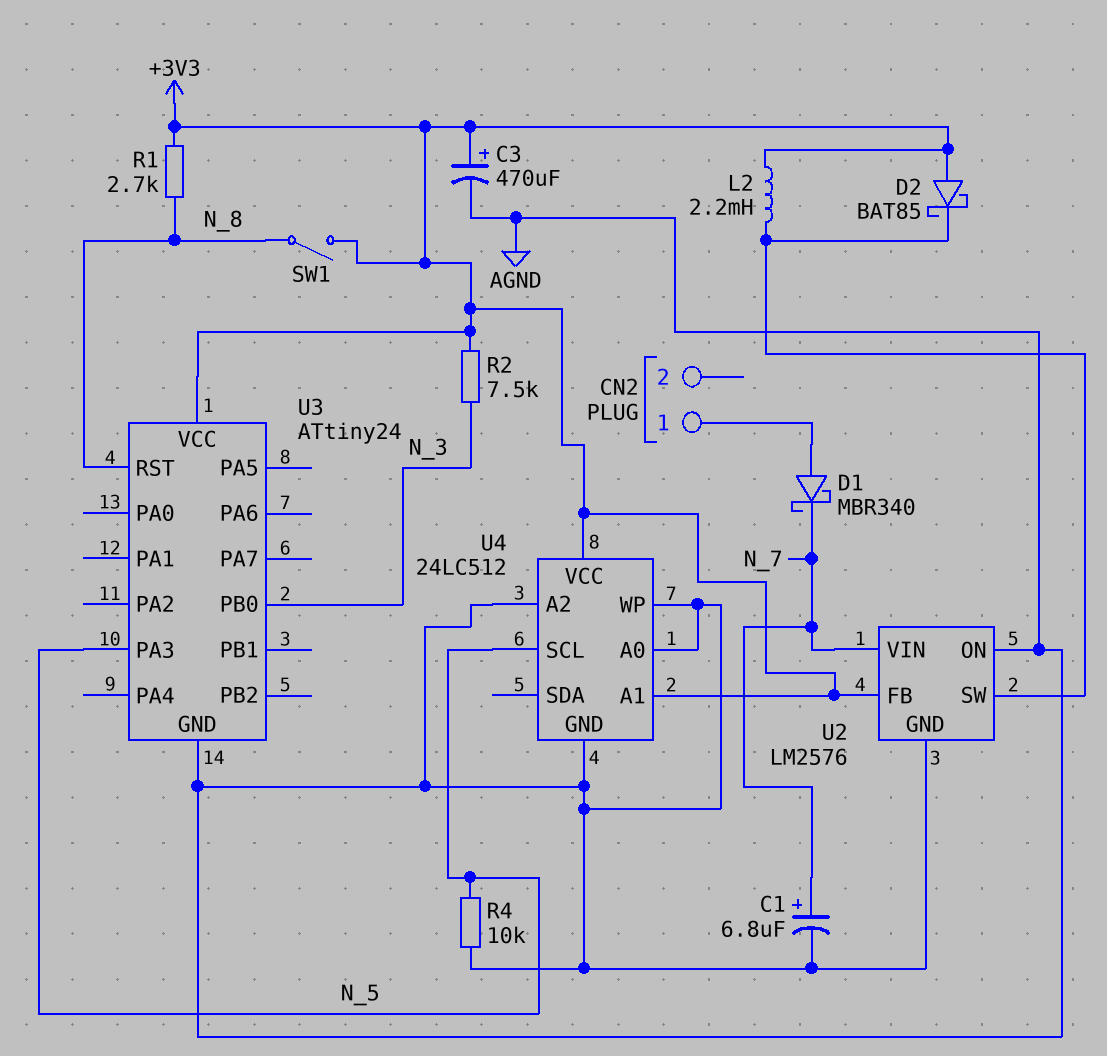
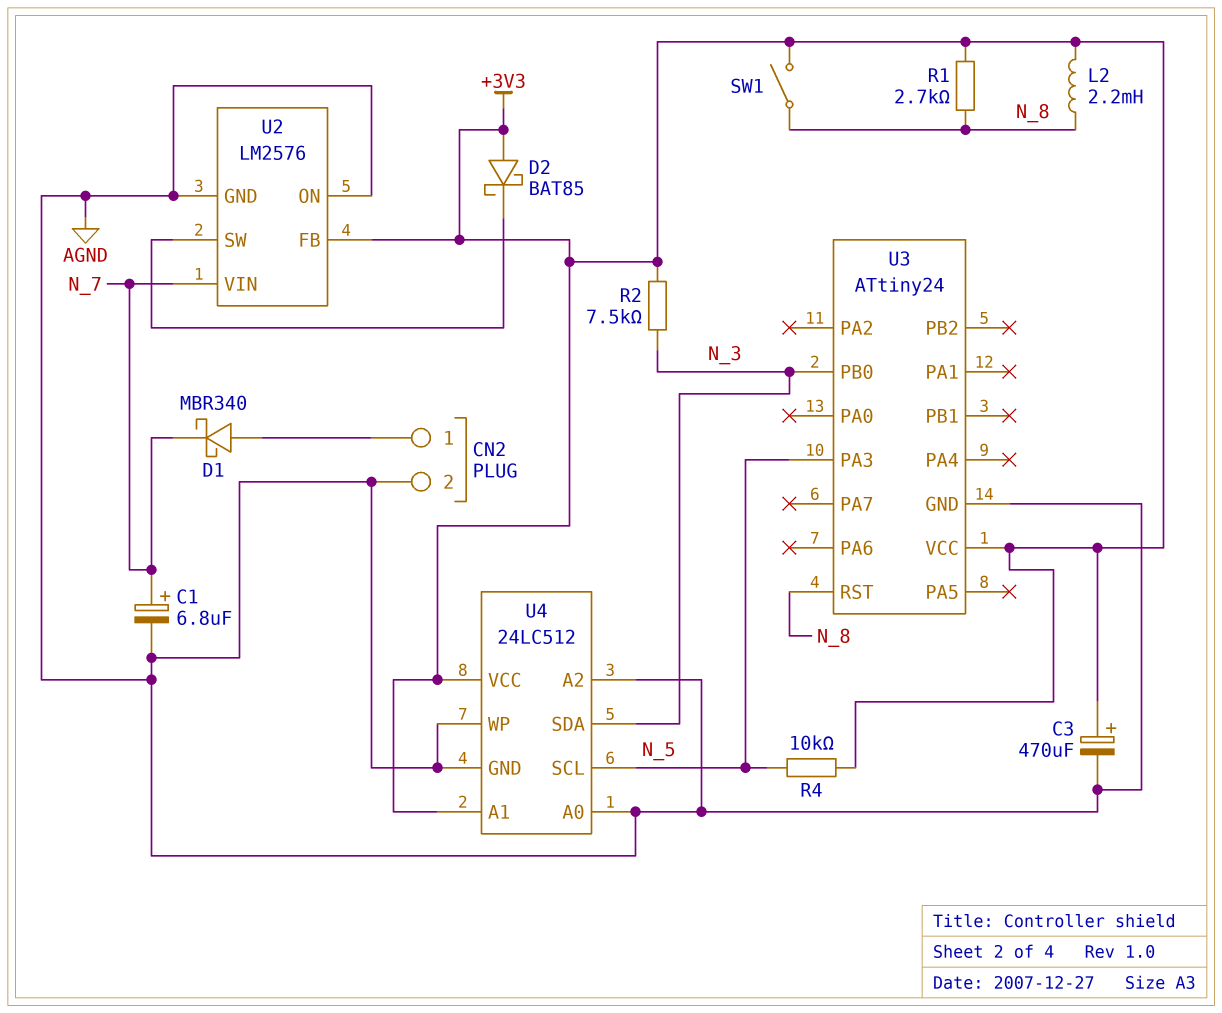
CN2 pin 2: none -> AGND
L2: 2.2mH (+3V3, U2/SW) -> 2.2mH (+3V3, N_8)
R4: 10k (AGND, N_5) -> 10k (+3V3, N_5)
U4 pin SDA: none -> N_3

